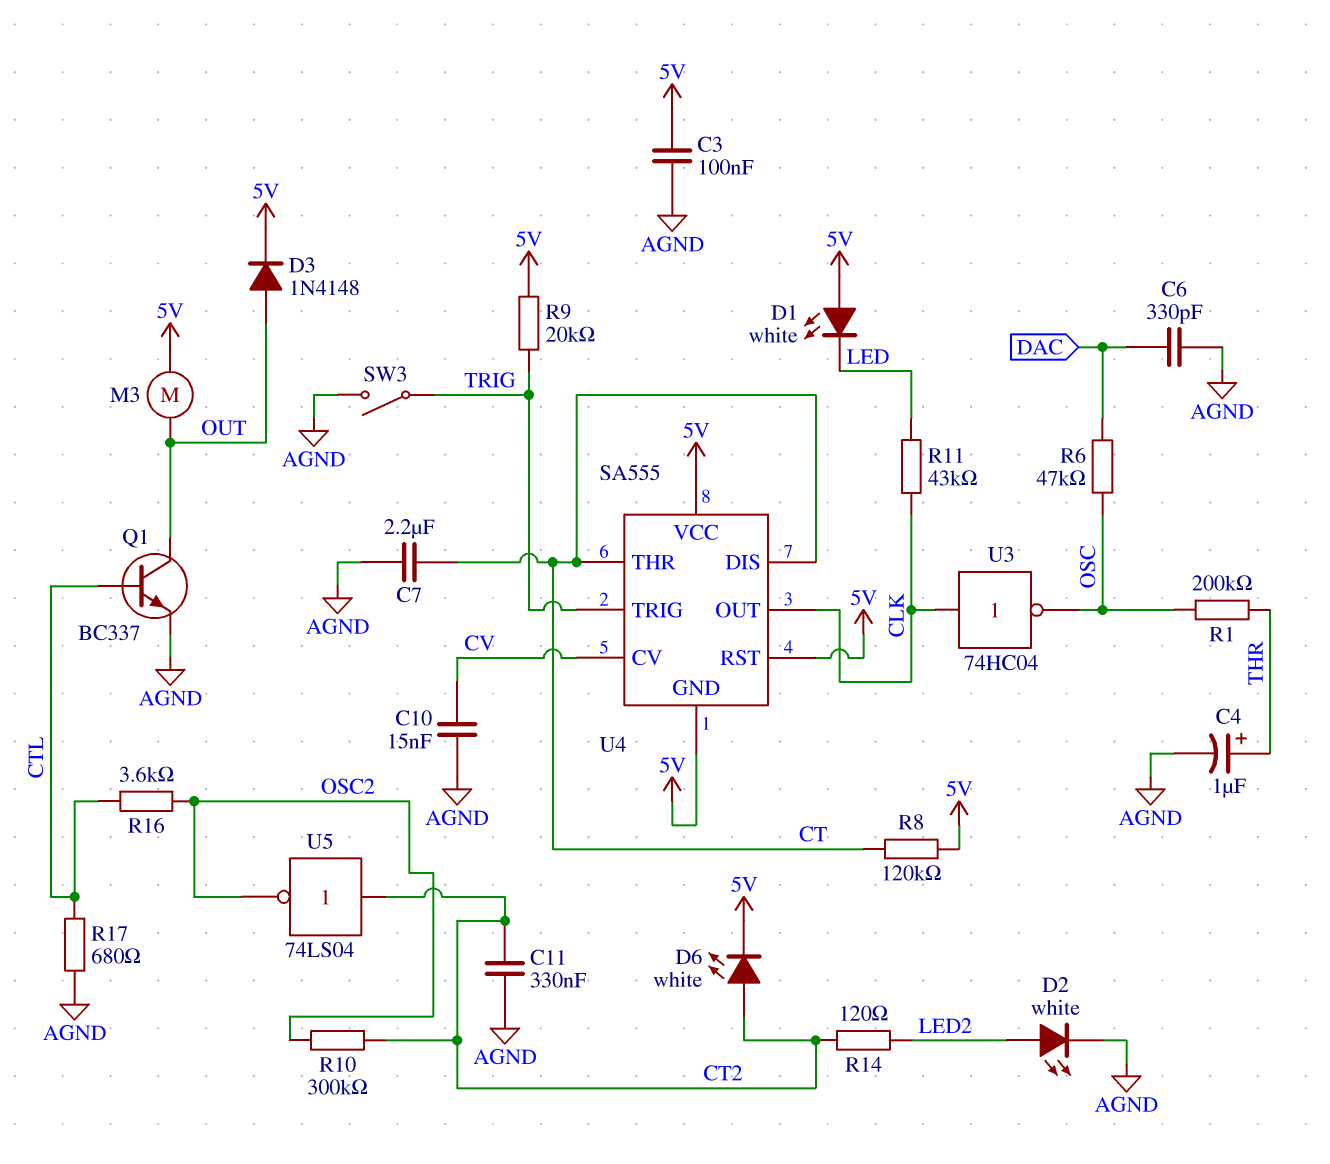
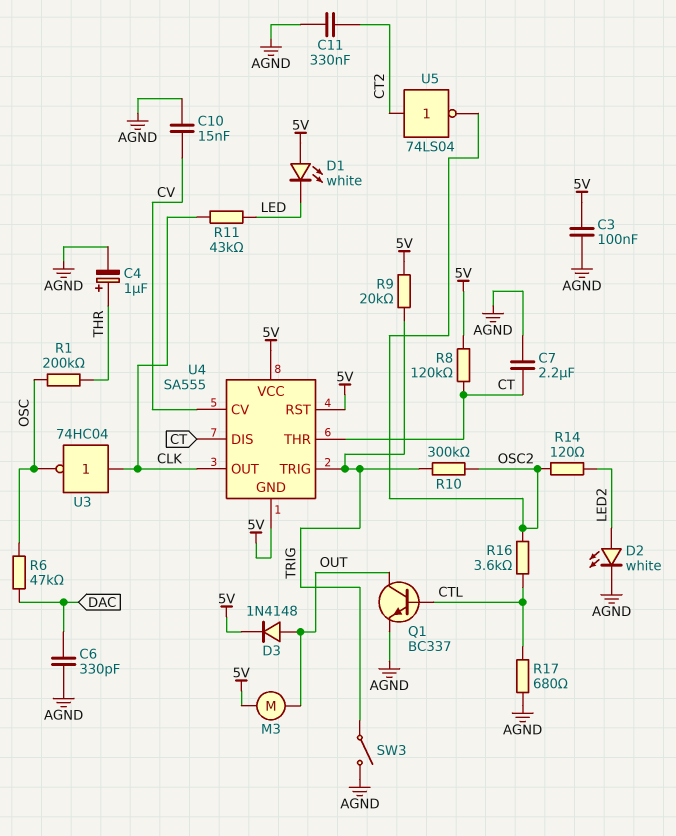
D6: LED white (A CT2, K 5V) -> none
R10: 300k (CT2, OSC2) -> 300k (OSC2, TRIG)
R14: 120 (CT2, LED2) -> 120 (LED2, OSC2)

